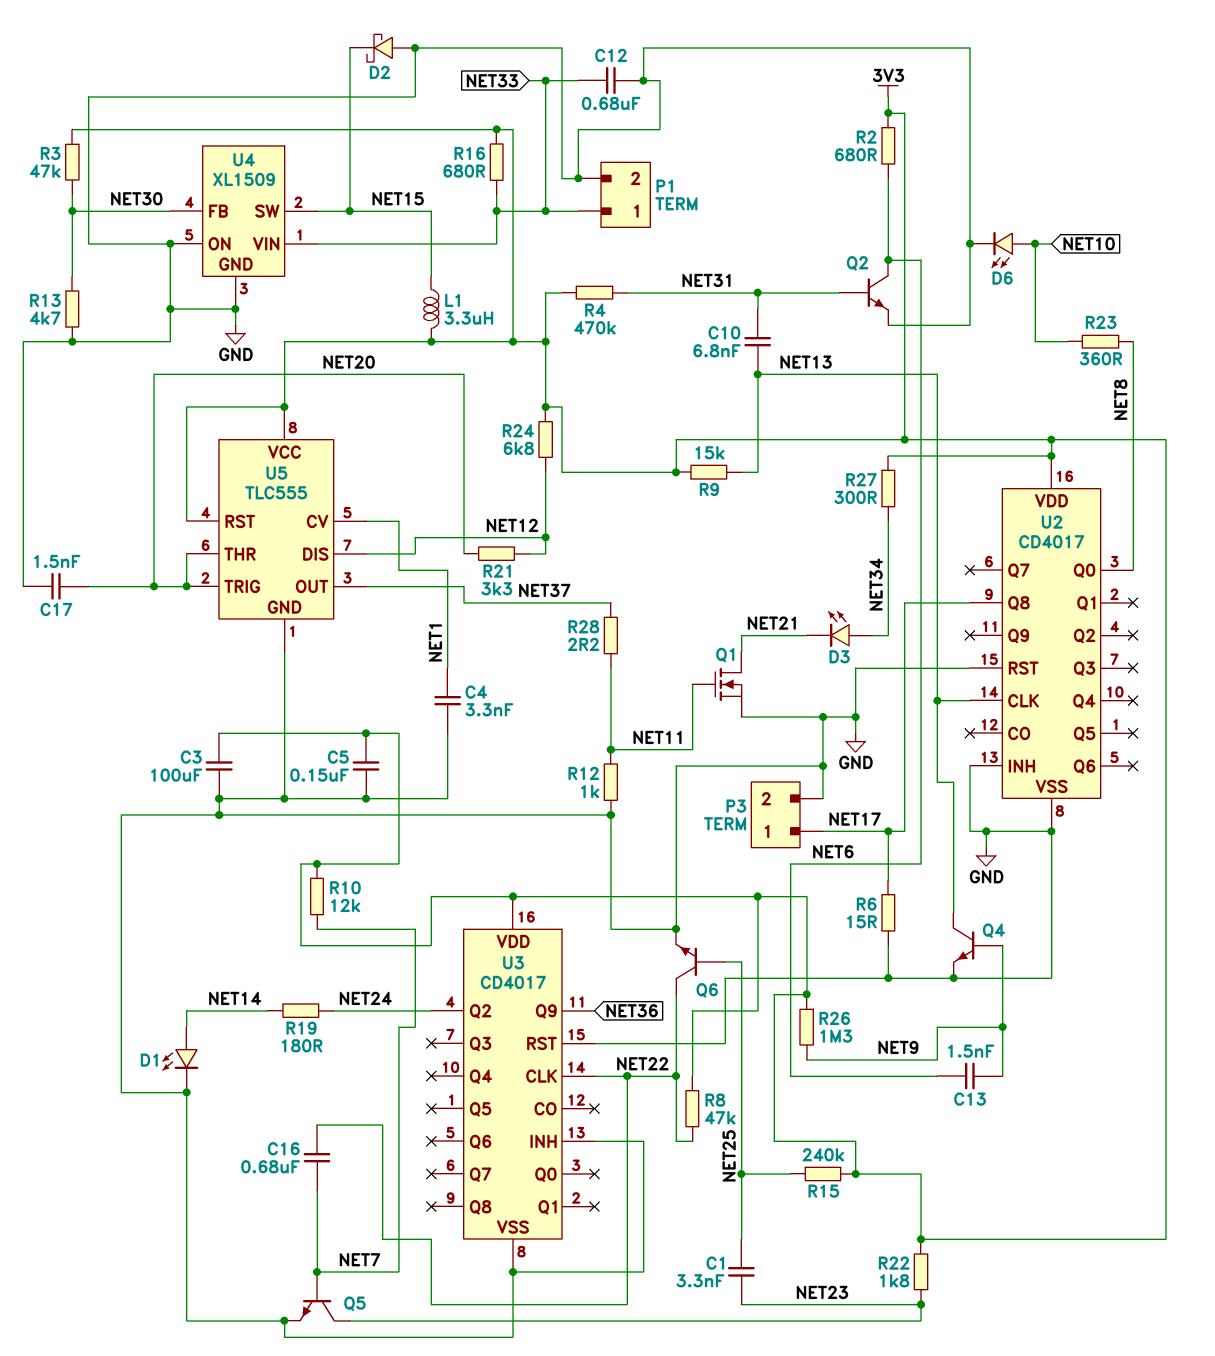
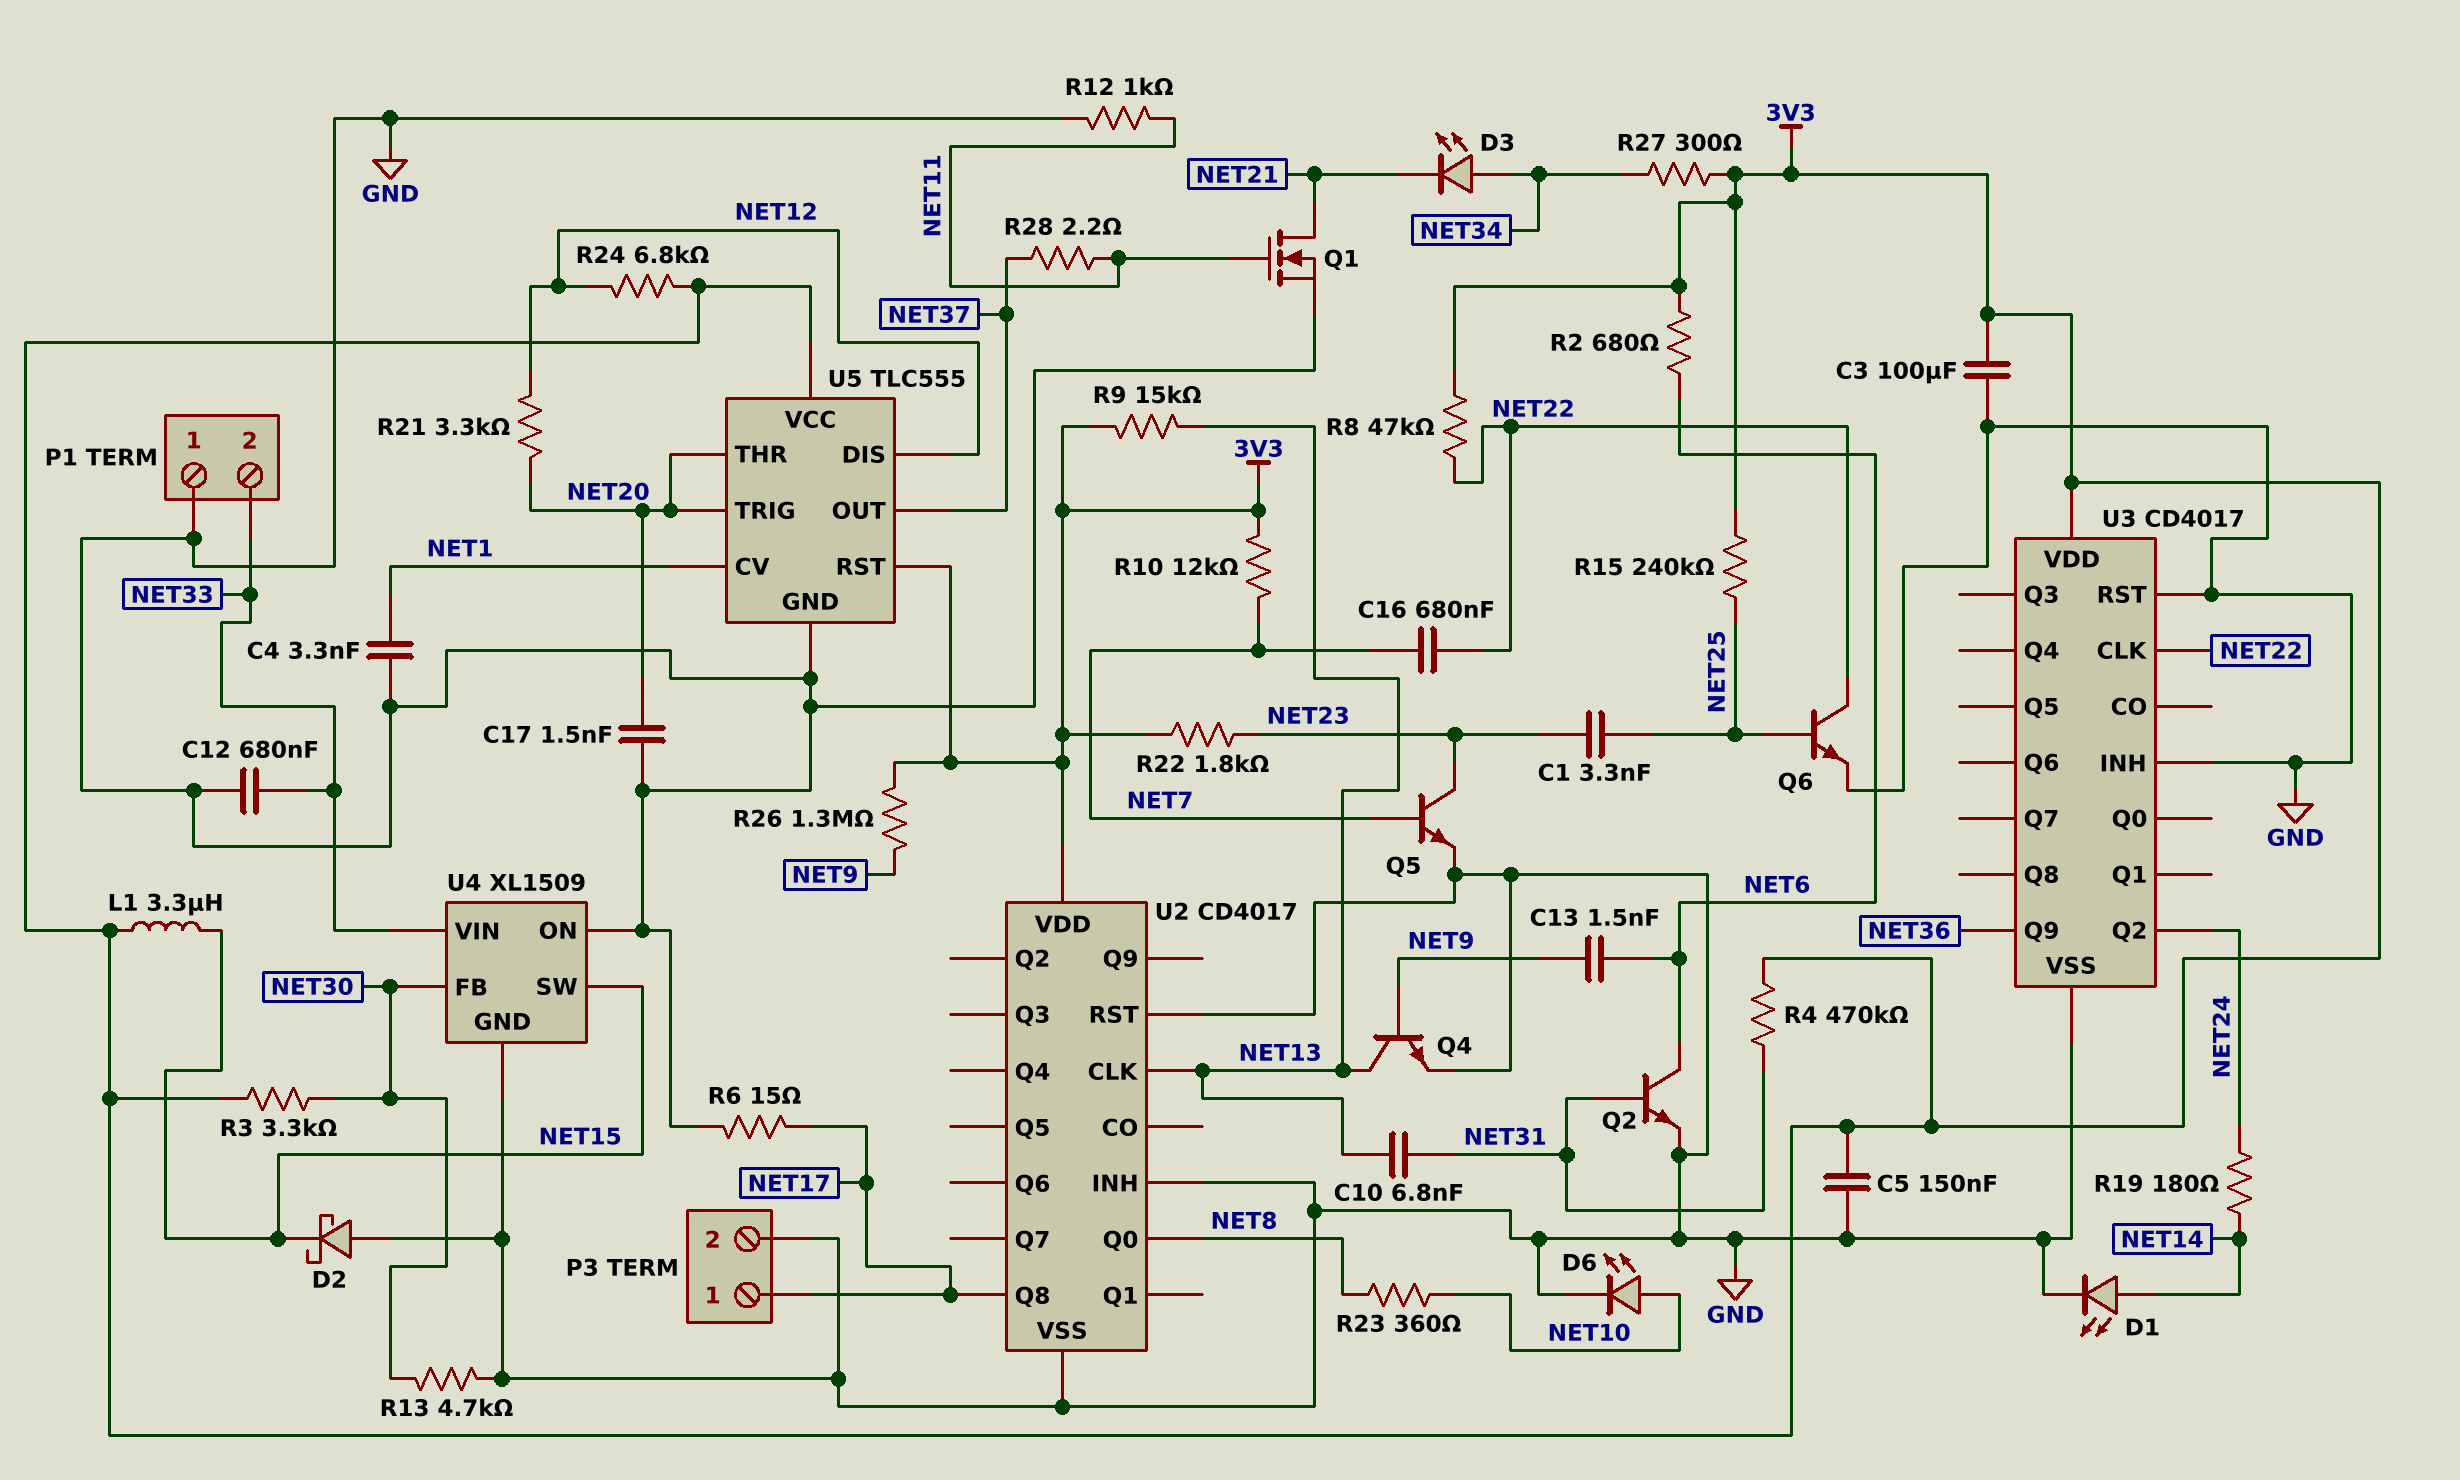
P1 pin 1: NET33 -> GND
P1 pin 2: GND -> NET33
R3: 47k (3V3, NET30) -> 3.3k (3V3, NET30)
R16: 680 (3V3, NET33) -> none

